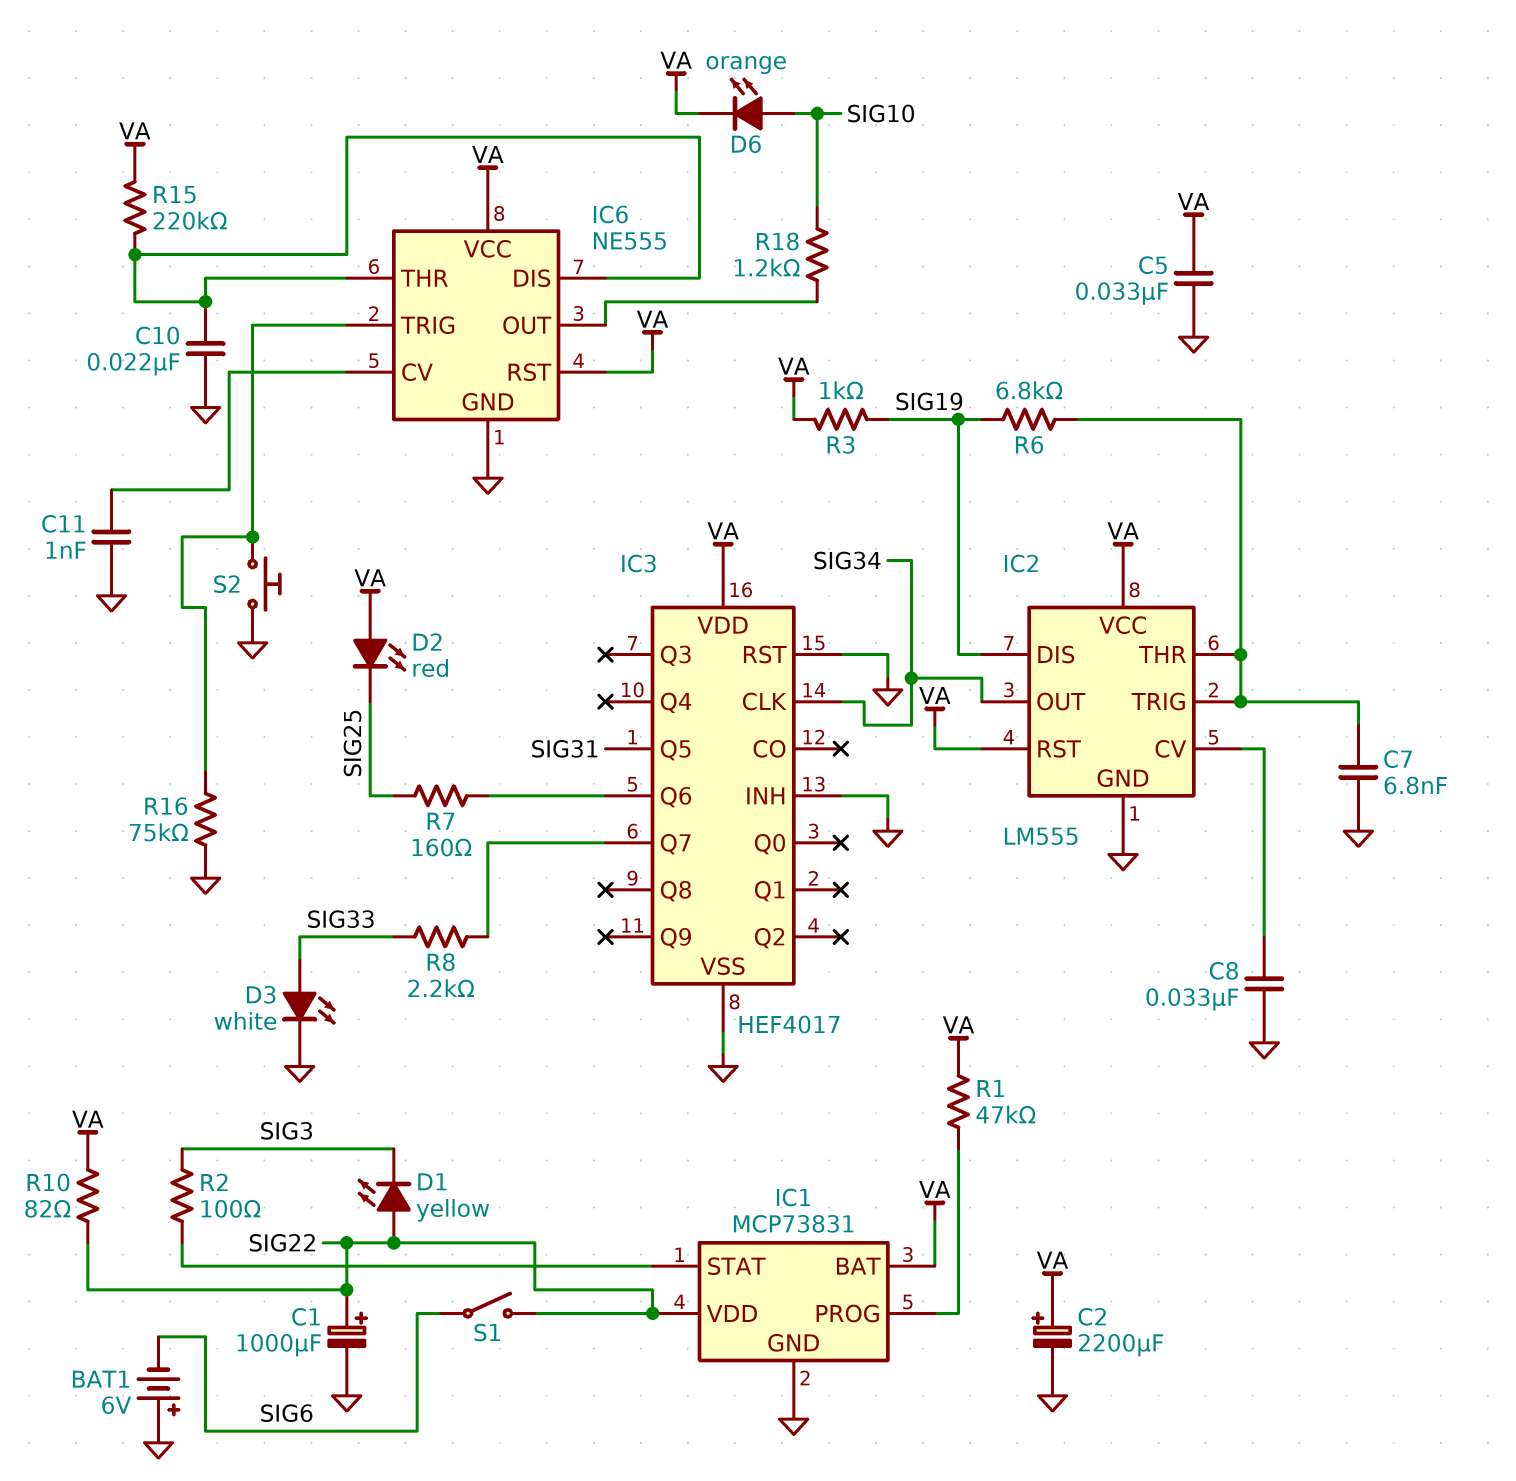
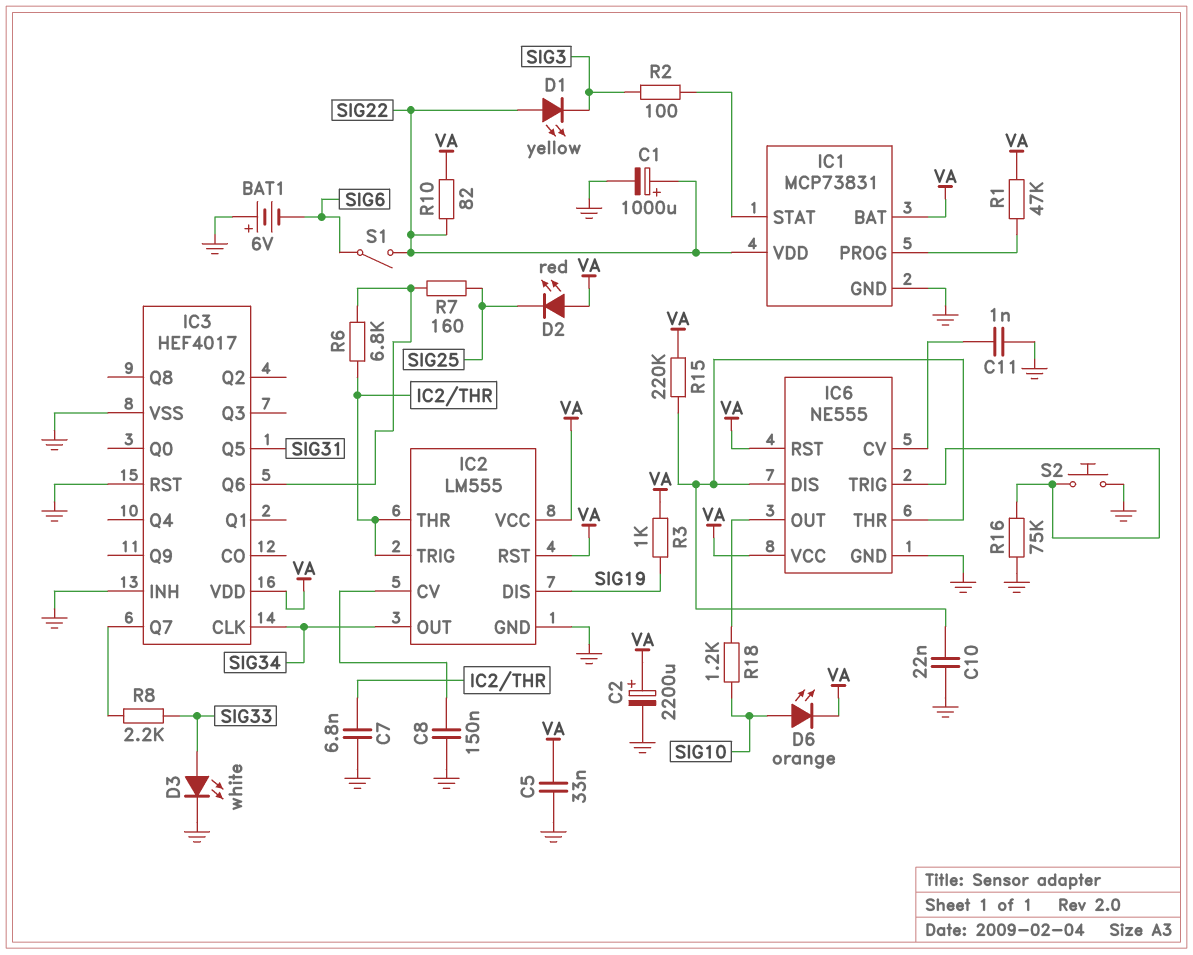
C8: 33nF (GND, IC2/CV) -> 150nF (GND, IC2/CV)
R6: 6.8k (IC2/THR, SIG19) -> 6.8k (IC2/THR, IC3/Q6)

